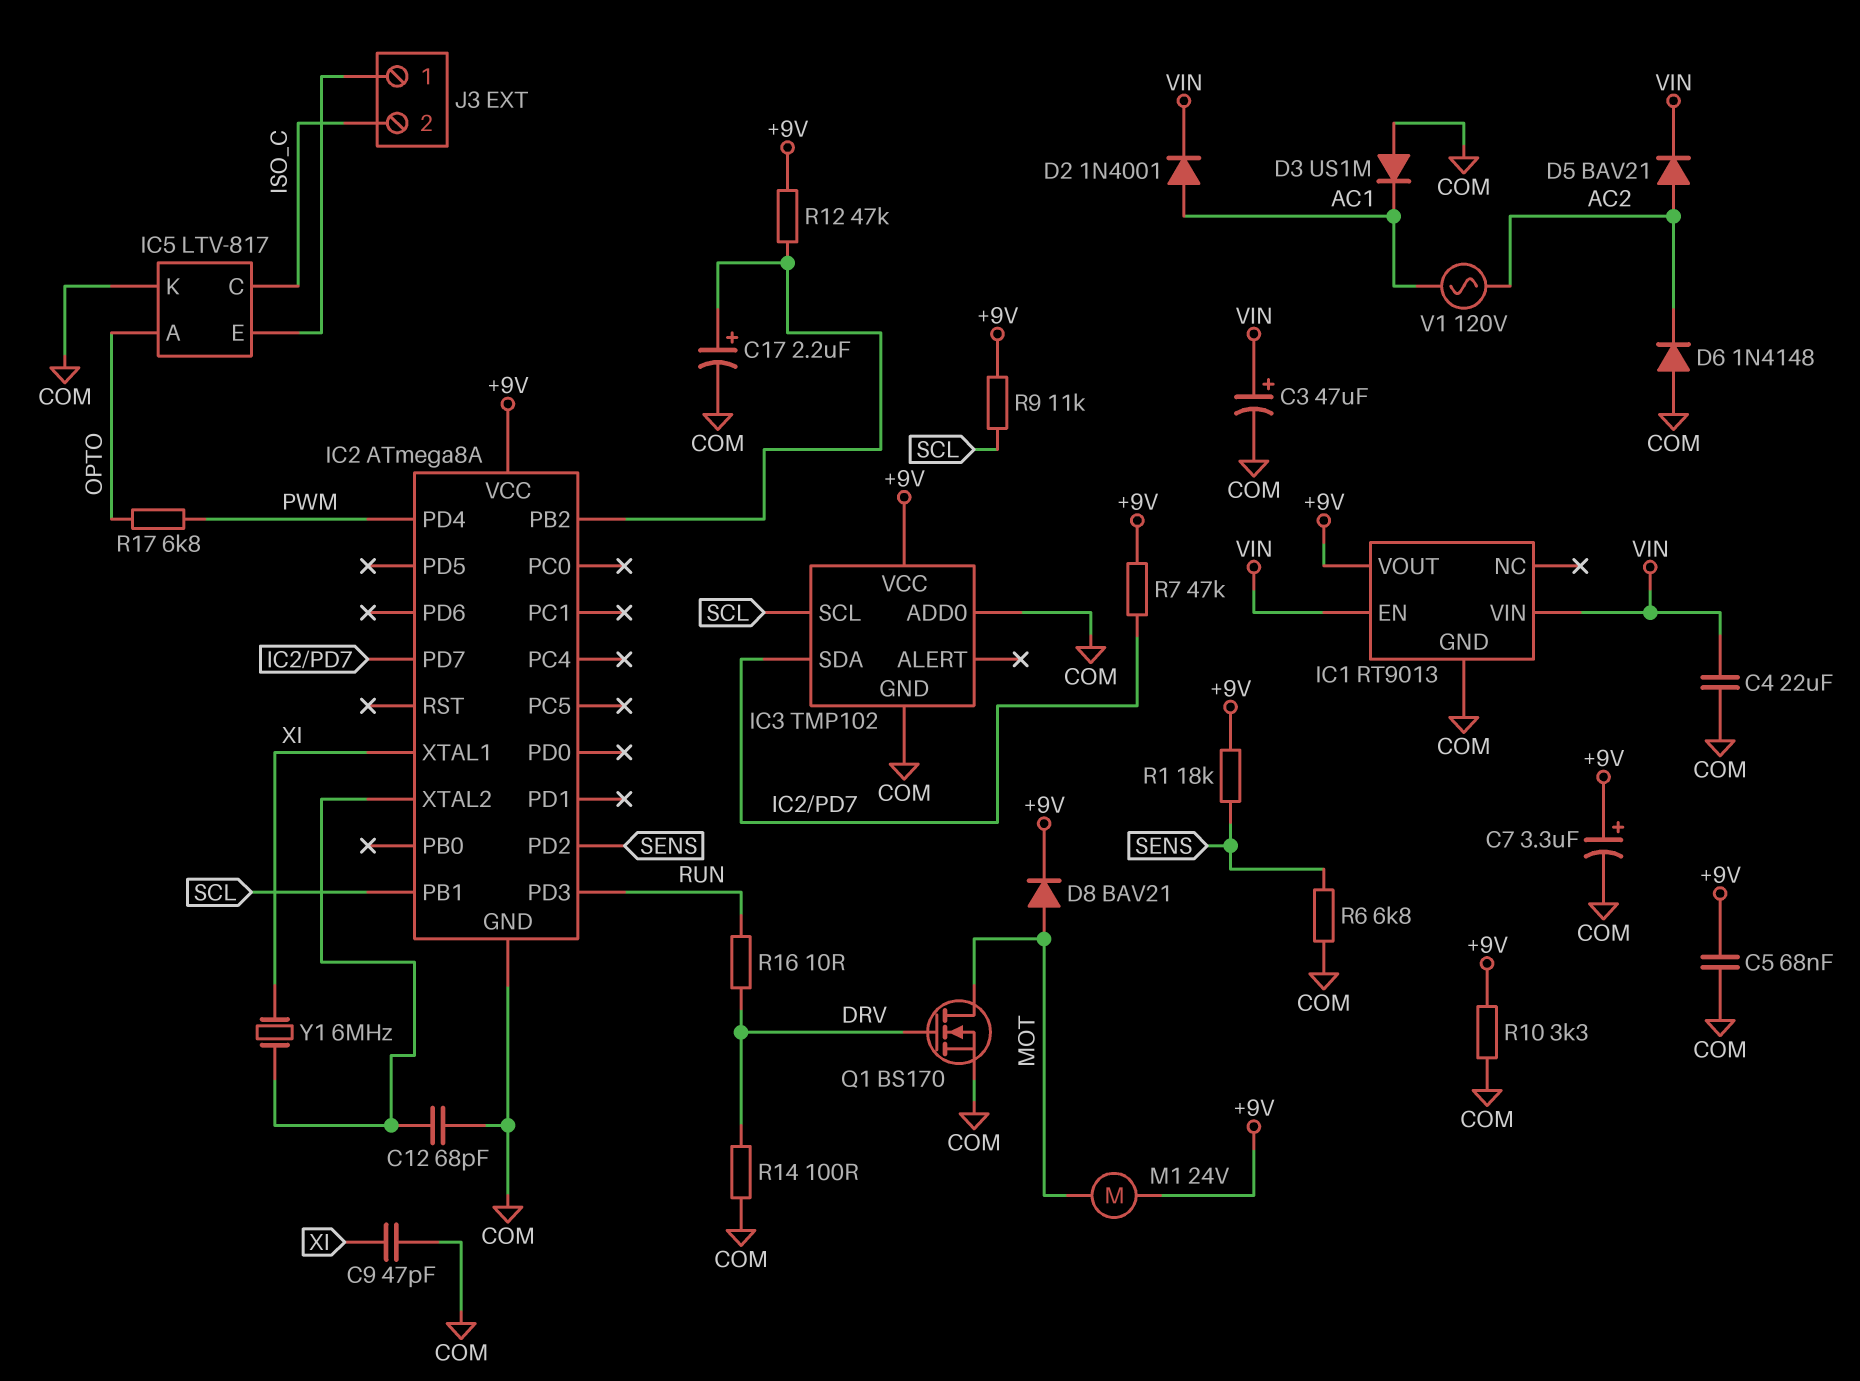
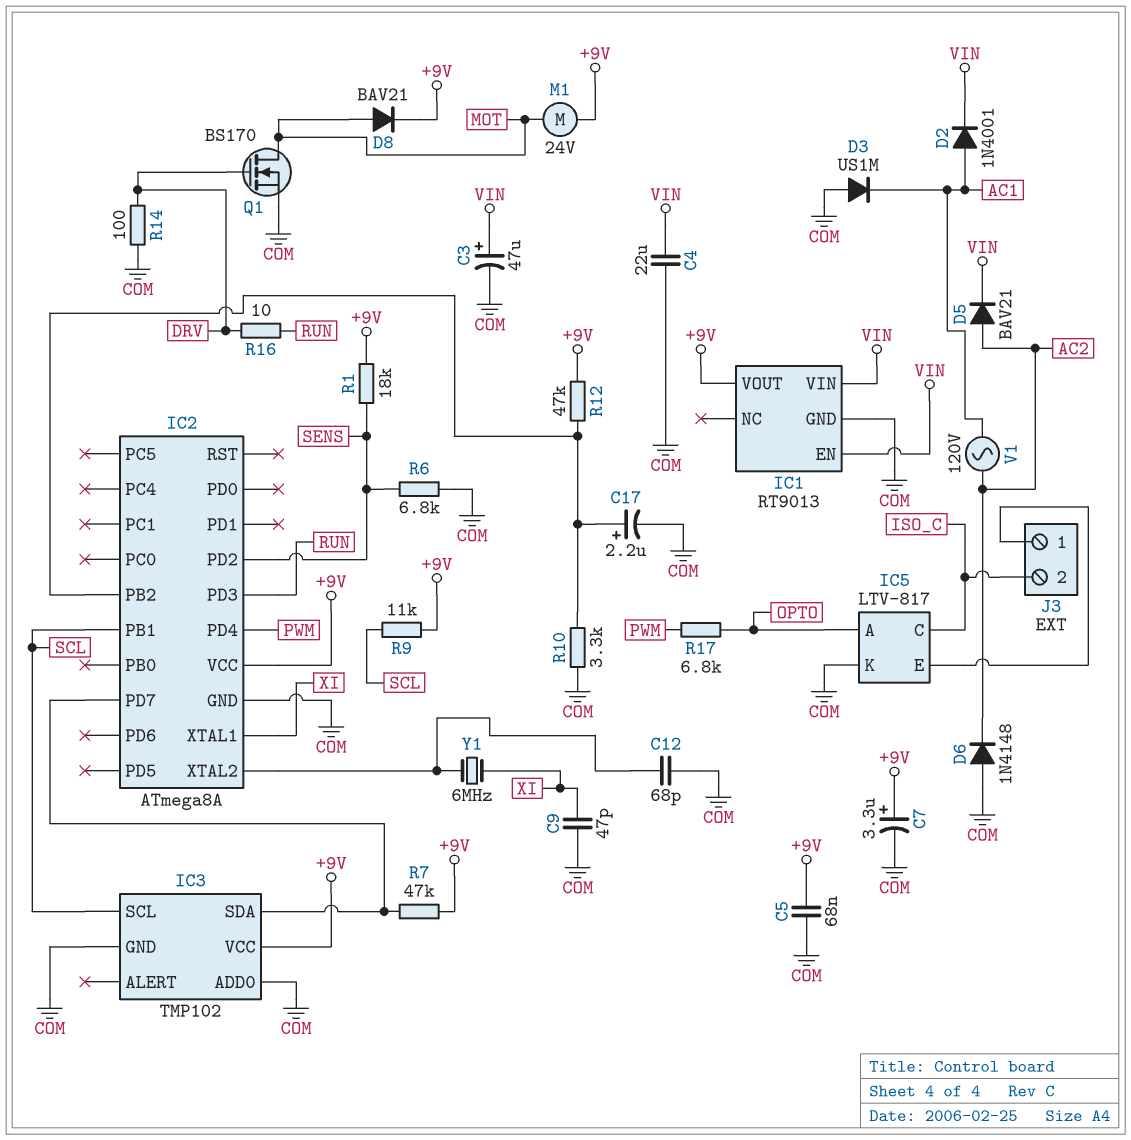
R10: 3.3k (+9V, COM) -> 3.3k (COM, IC2/PB2)

